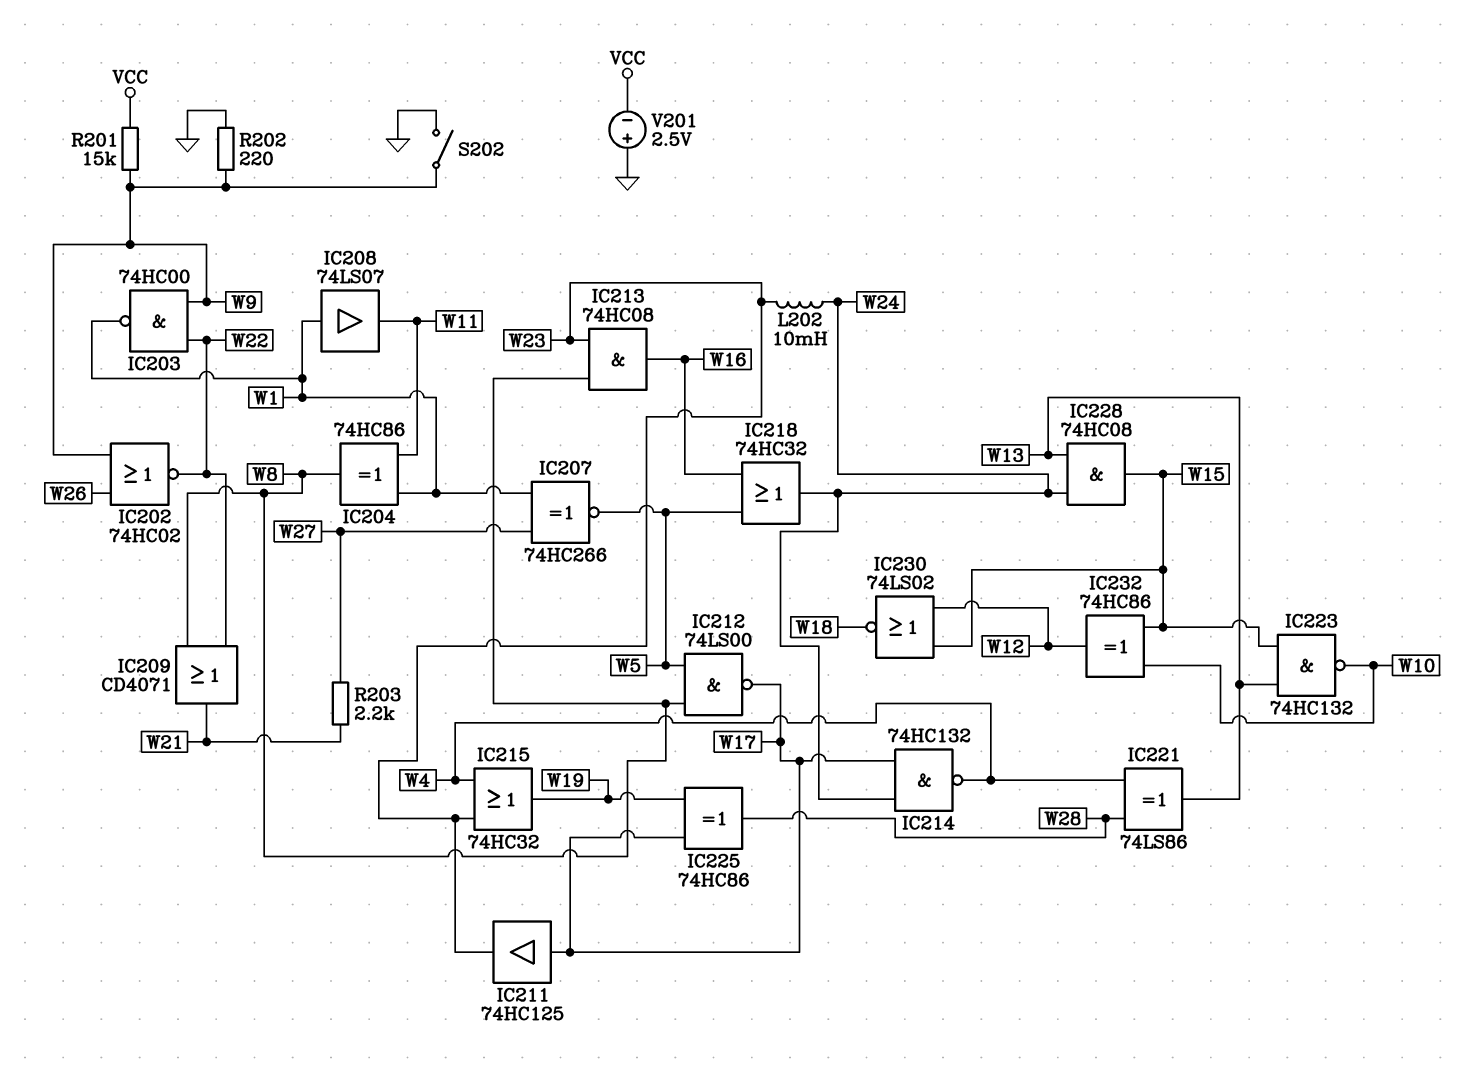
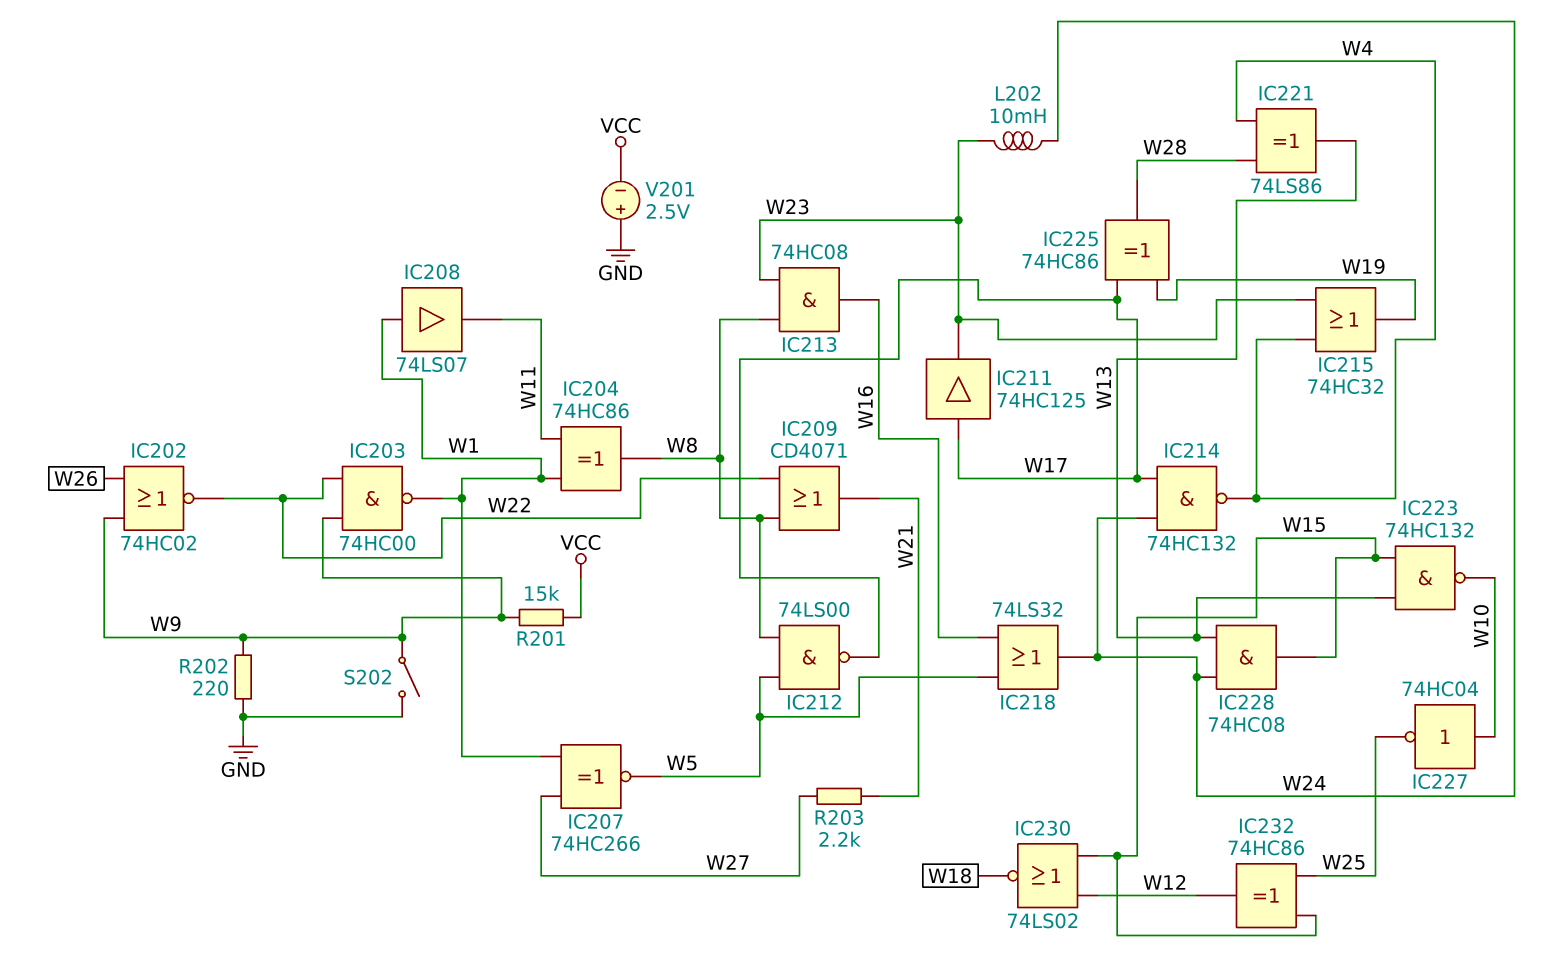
IC218: OR 74HC32 (in W5, in W16, out W24) -> OR 74LS32 (in W5, in W16, out W24)
IC227: none -> NOT 74HC04 (in W10, out W25)
IC232: XOR 74HC86 (in W10, in W15, out W12) -> XOR 74HC86 (in W15, in W25, out W12)

